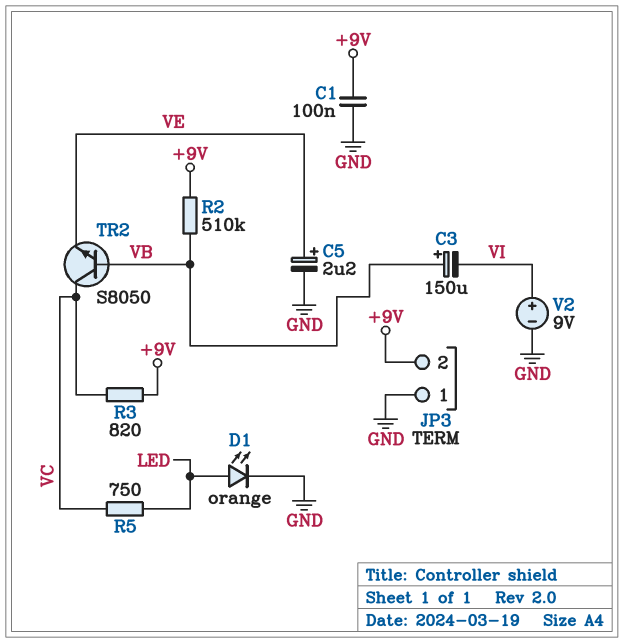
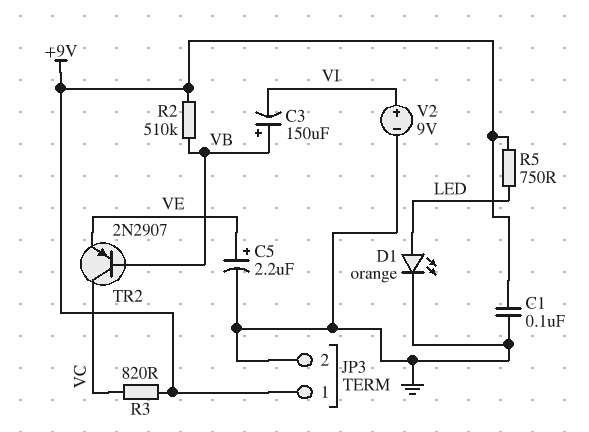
JP3 pin 1: GND -> +9V
JP3 pin 2: +9V -> GND
R5: 750 (LED, VC) -> 750 (+9V, LED)
TR2: NPN S8050 (B VB, C VC, E VE) -> PNP 2N2907 (B VB, C VC, E VE)

